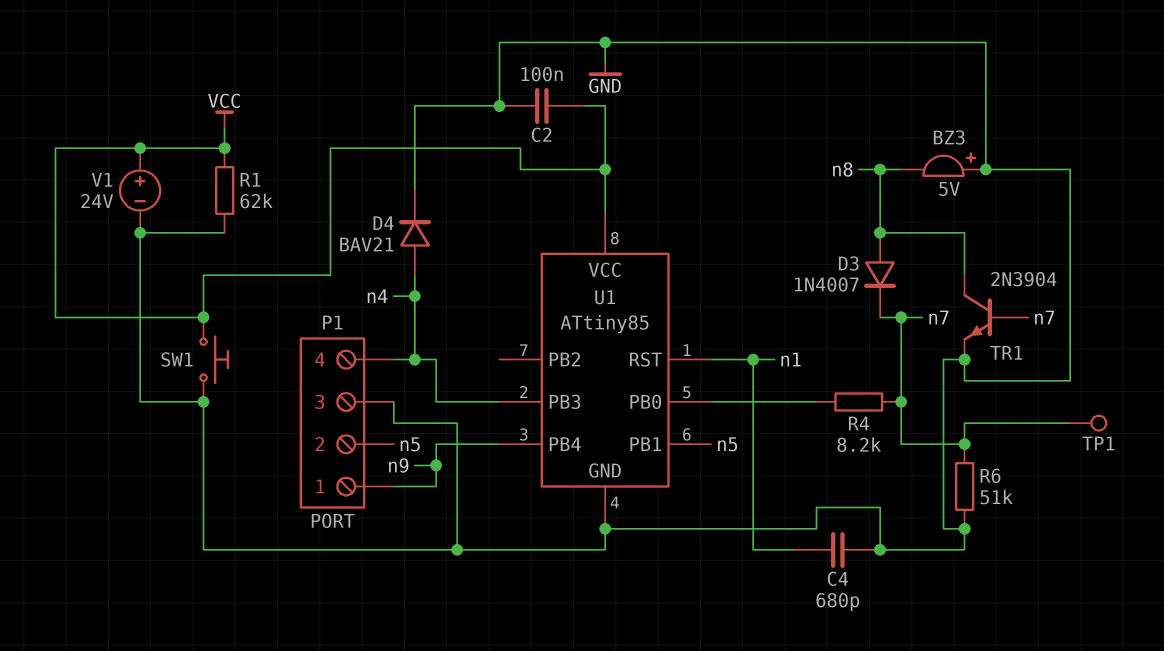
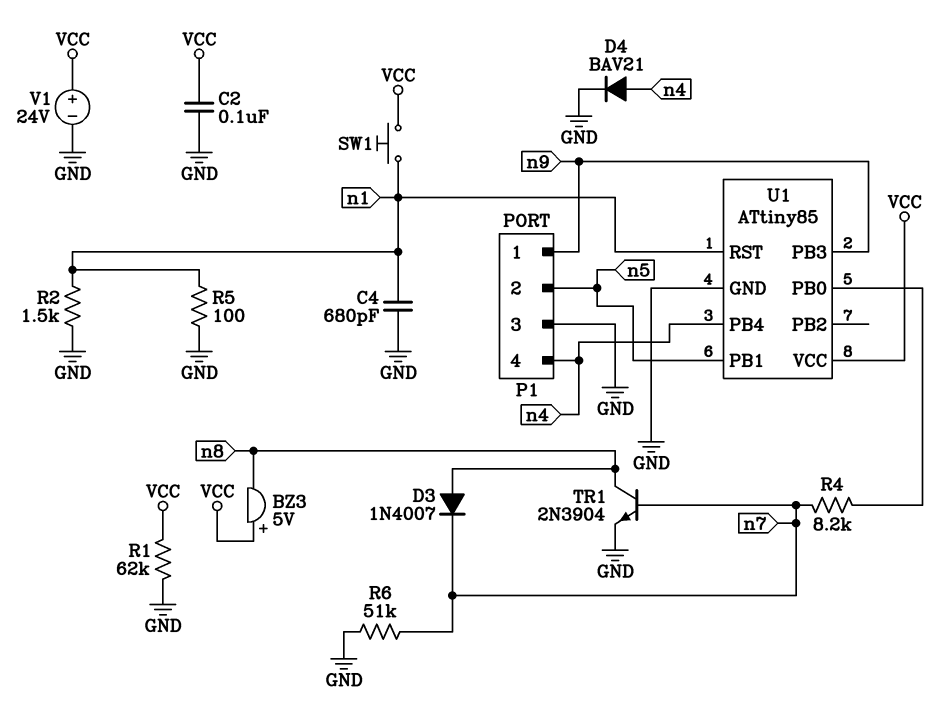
BZ3: buzzer 5V (plus GND, minus n8) -> buzzer 5V (plus VCC, minus n8)
R2: none -> 1.5k (GND, n1)
R5: none -> 100 (GND, n1)
SW1: button (GND, VCC) -> button (VCC, n1)
TP1: test point (n7) -> none
U1 pin PB3: n4 -> n9
U1 pin PB4: n9 -> n4

